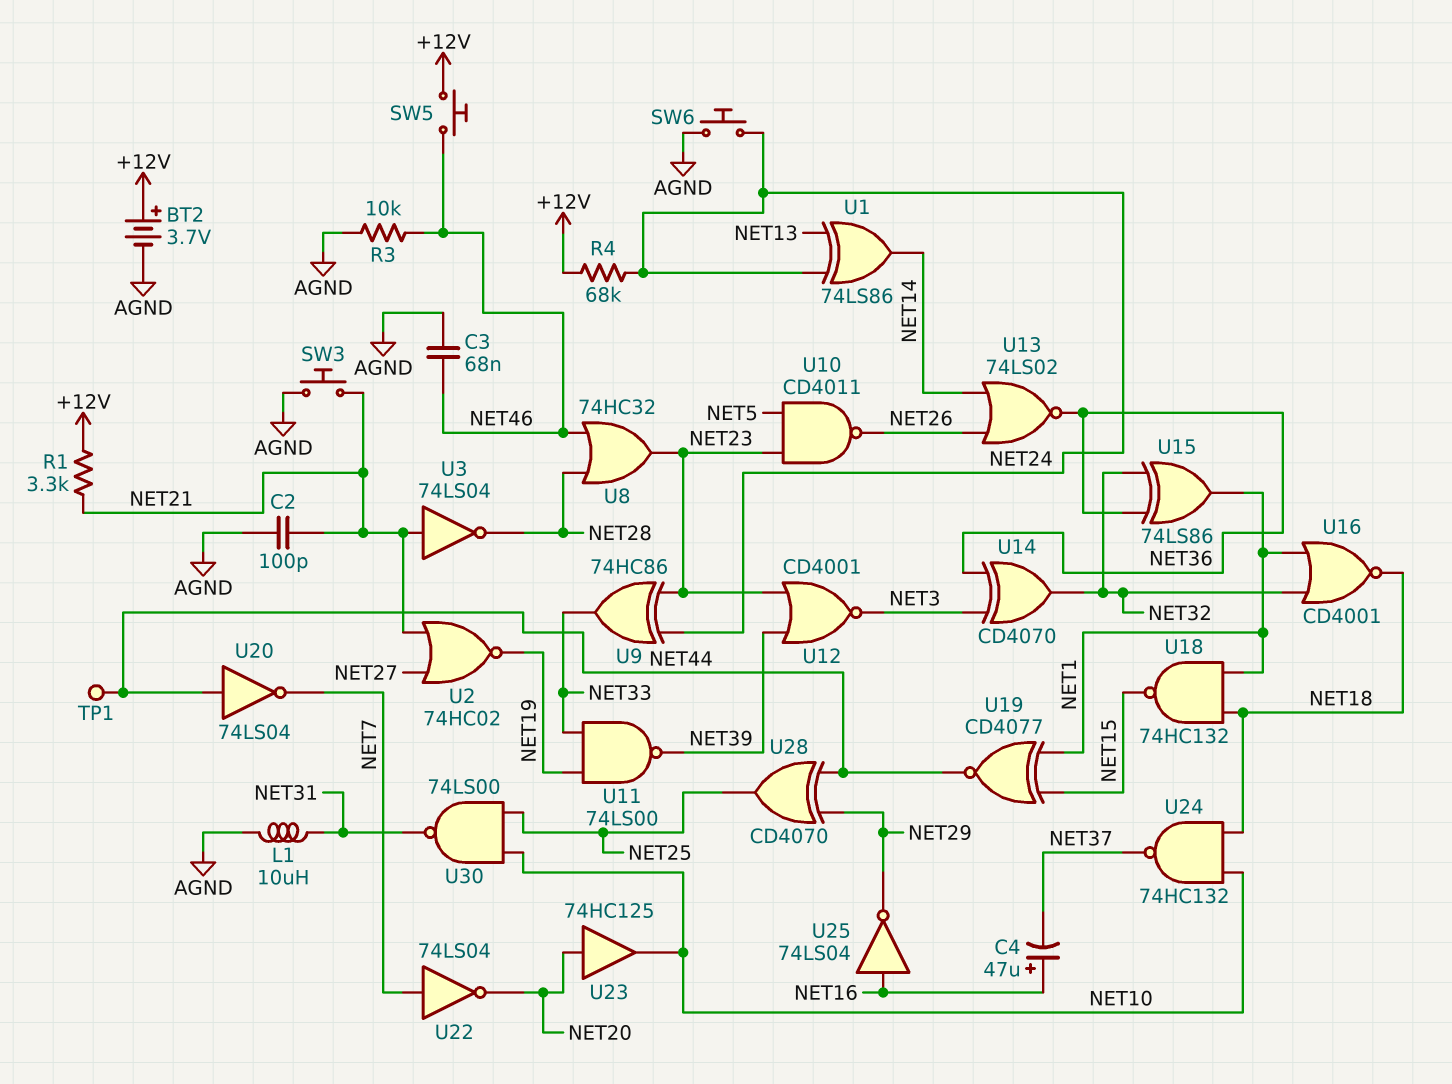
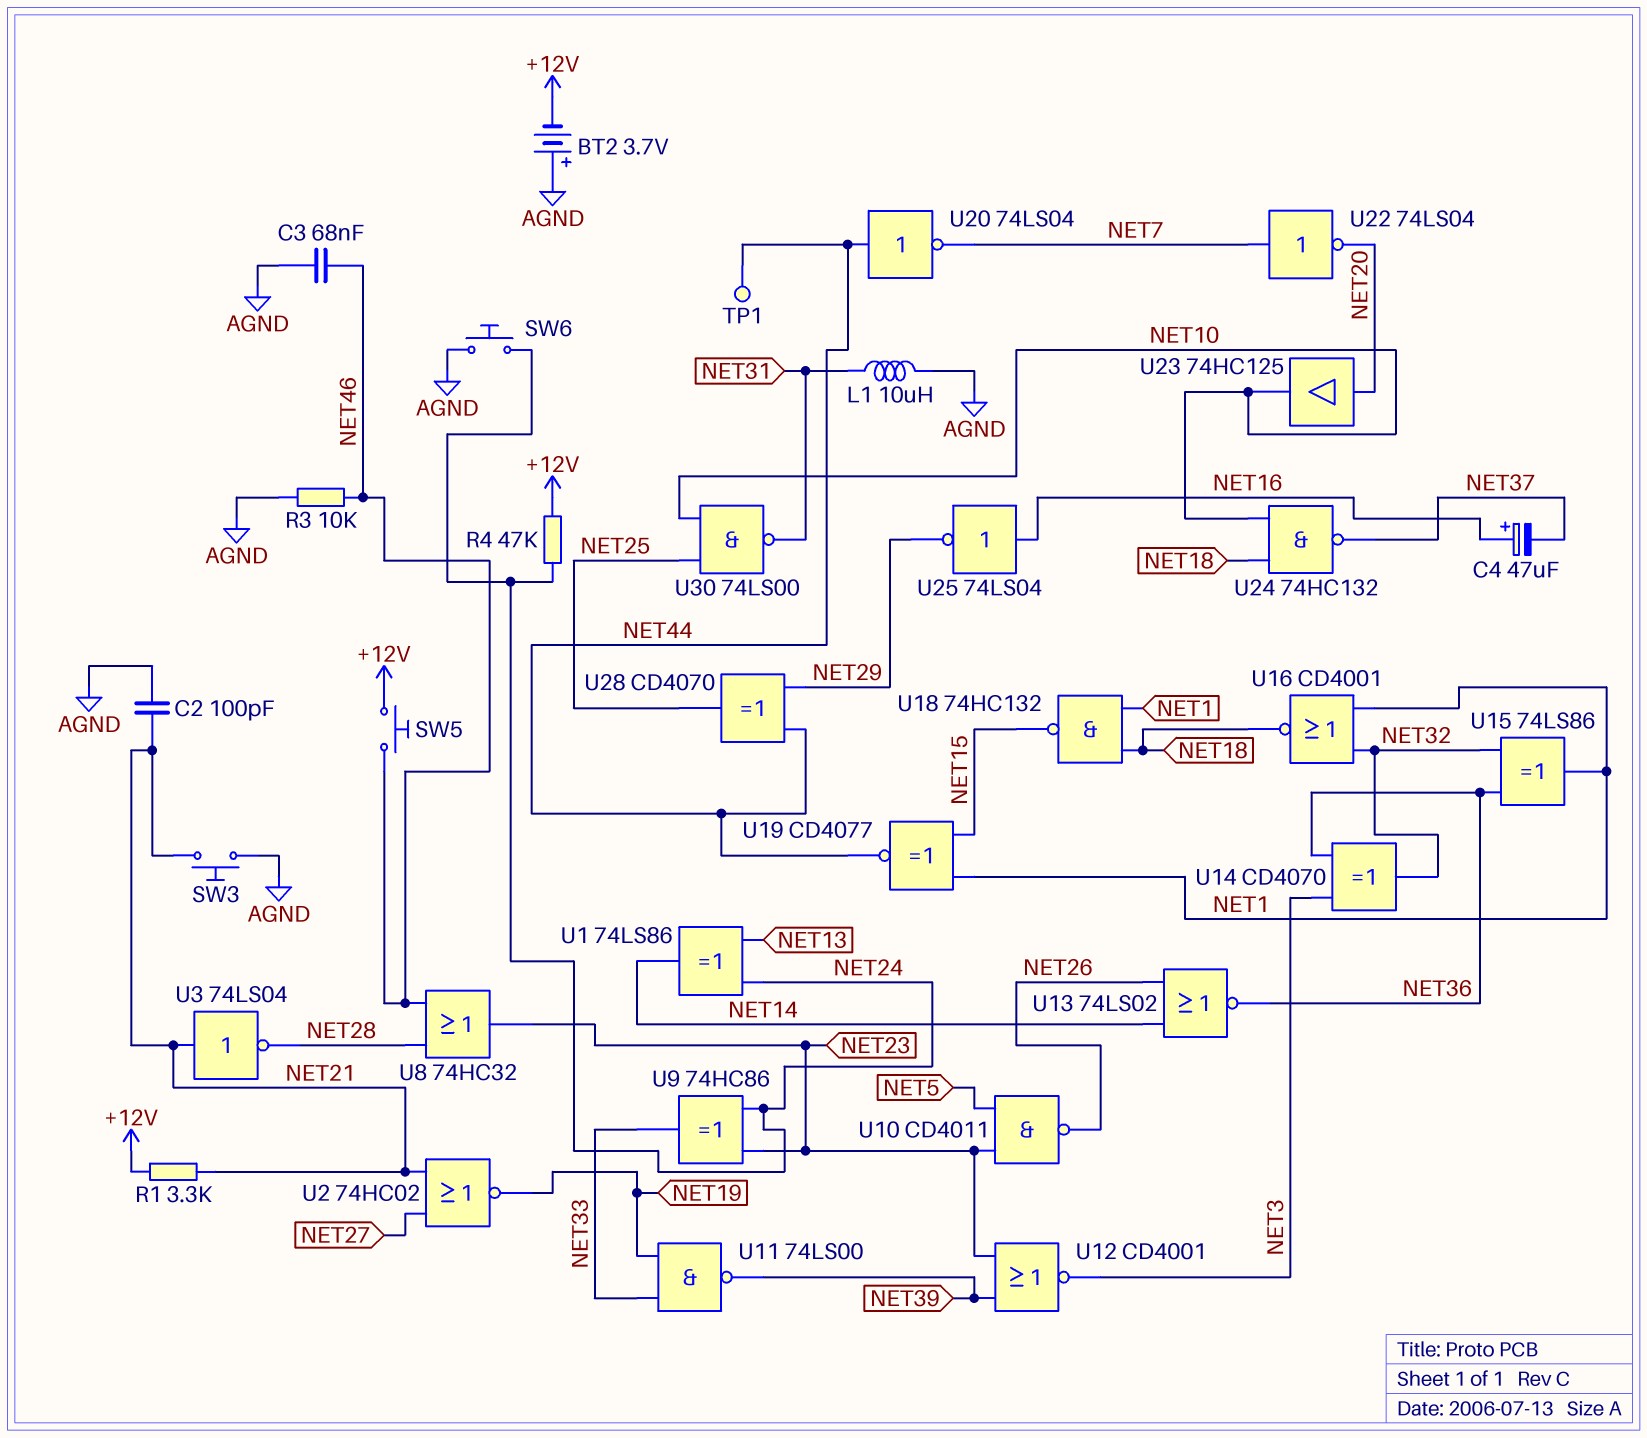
BT2: 3.7V (plus +12V, minus AGND) -> 3.7V (plus AGND, minus +12V)
R4: 68k (+12V, NET24) -> 47k (+12V, NET24)

